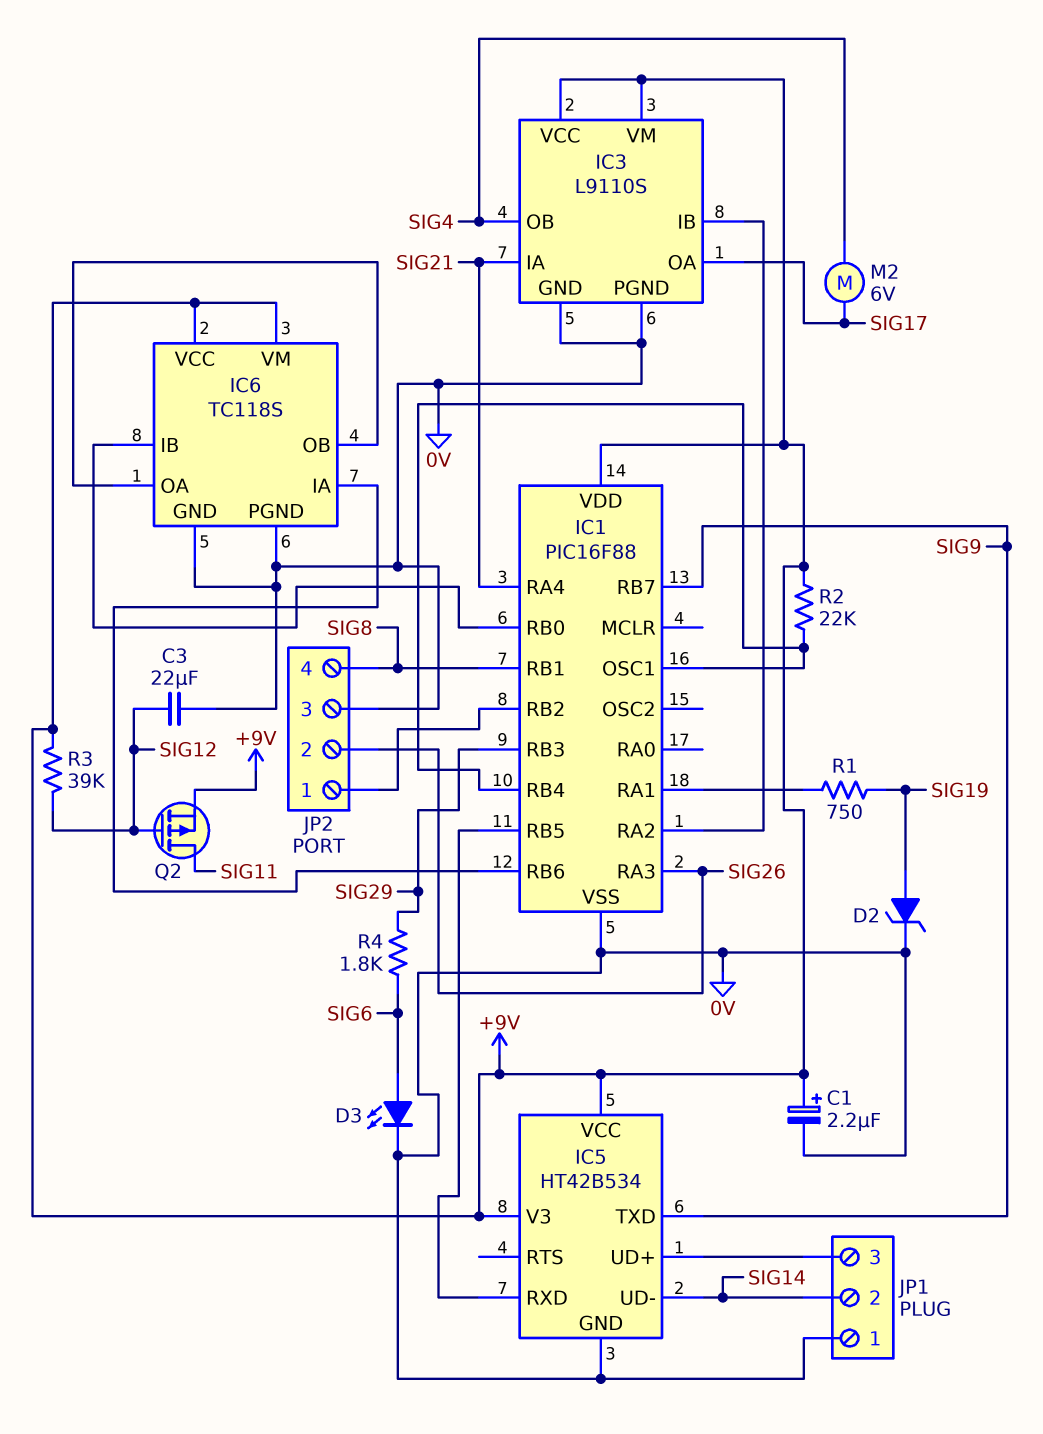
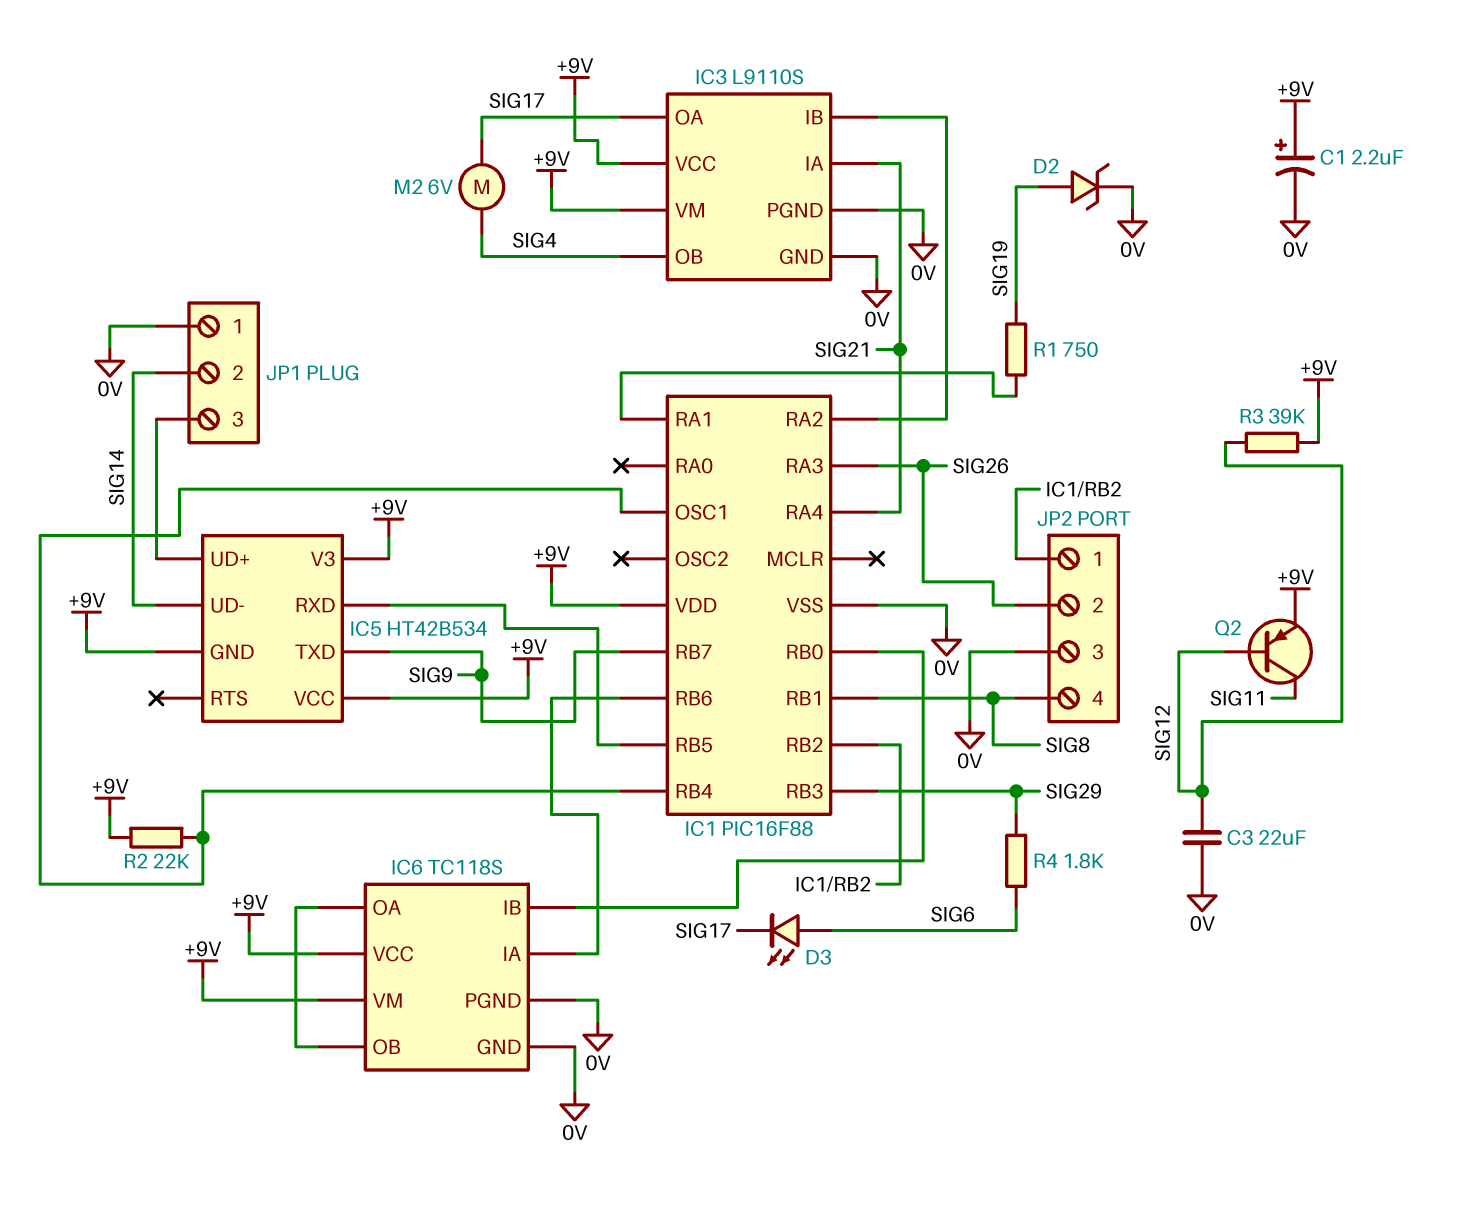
D3: LED (A SIG6, K 0V) -> LED (A SIG6, K SIG17)
IC5 pin GND: 0V -> +9V
Q2: PMOS (G SIG12, D SIG11, S +9V) -> PNP (B SIG12, C SIG11, E +9V)

